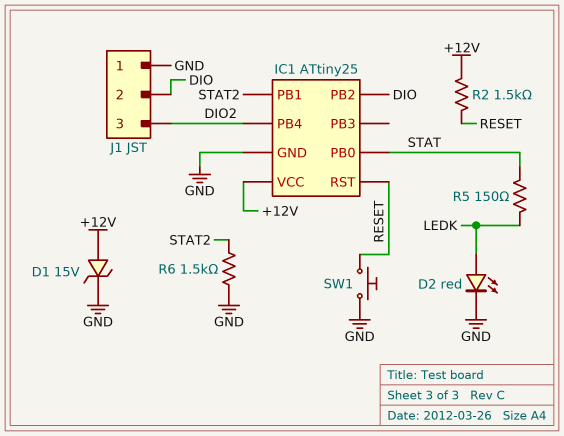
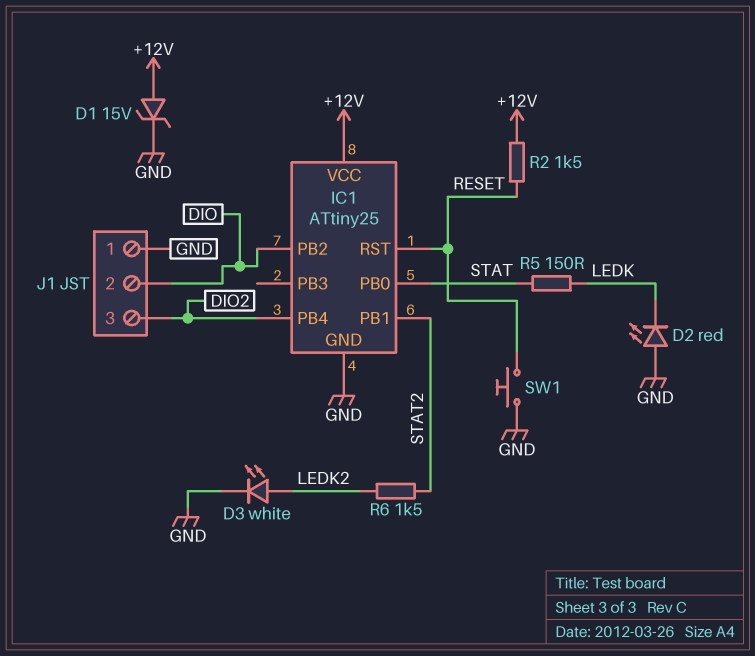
D2: LED red (A LEDK, K GND) -> LED red (A GND, K LEDK)
D3: none -> LED white (A LEDK2, K GND)
R6: 1.5k (GND, STAT2) -> 1.5k (LEDK2, STAT2)

